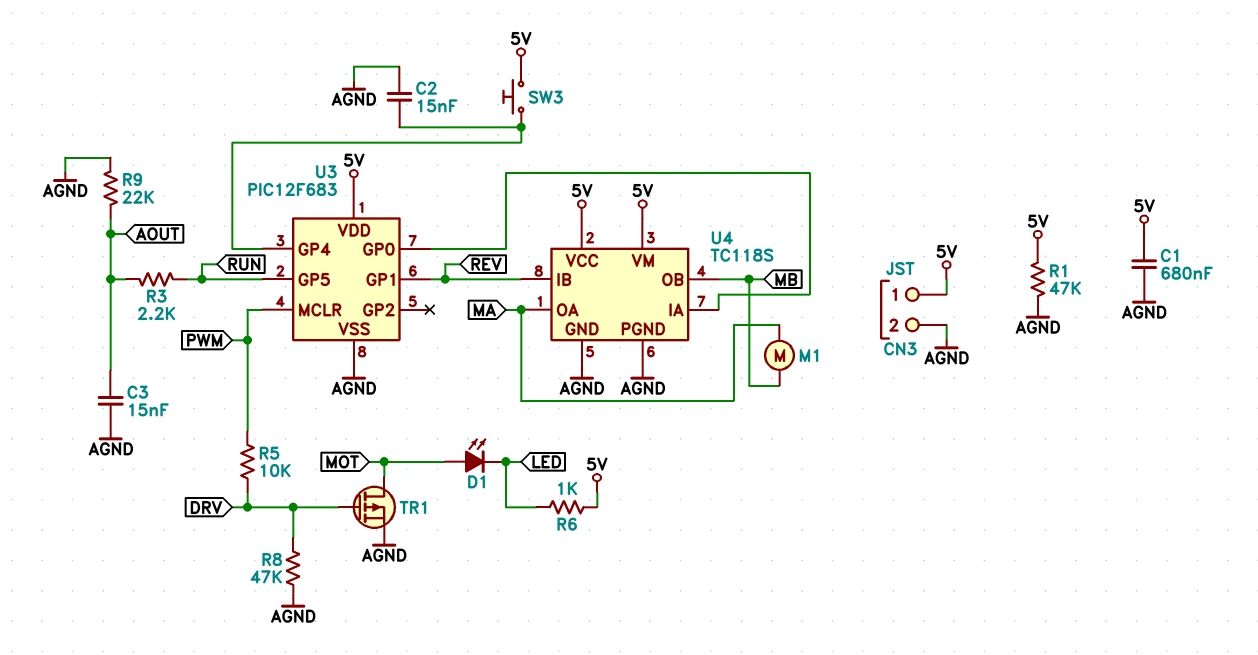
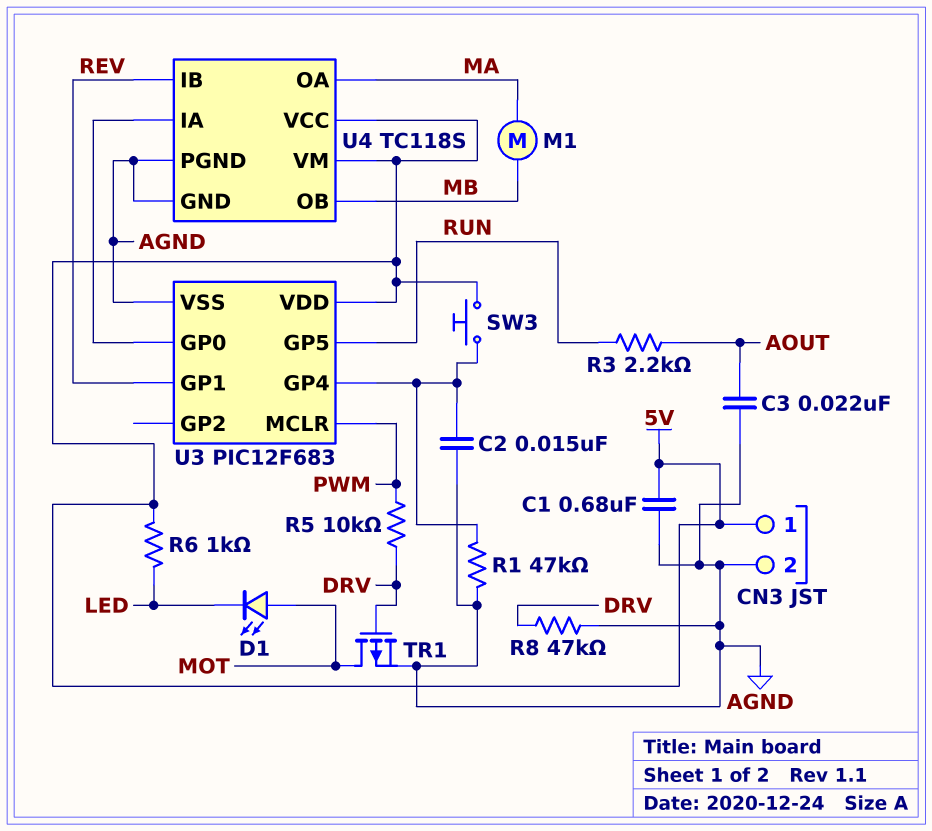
C3: 15nF (AGND, AOUT) -> 22nF (AGND, AOUT)
R1: 47k (5V, AGND) -> 47k (AGND, U3/GP4)
R9: 22k (AGND, AOUT) -> none

